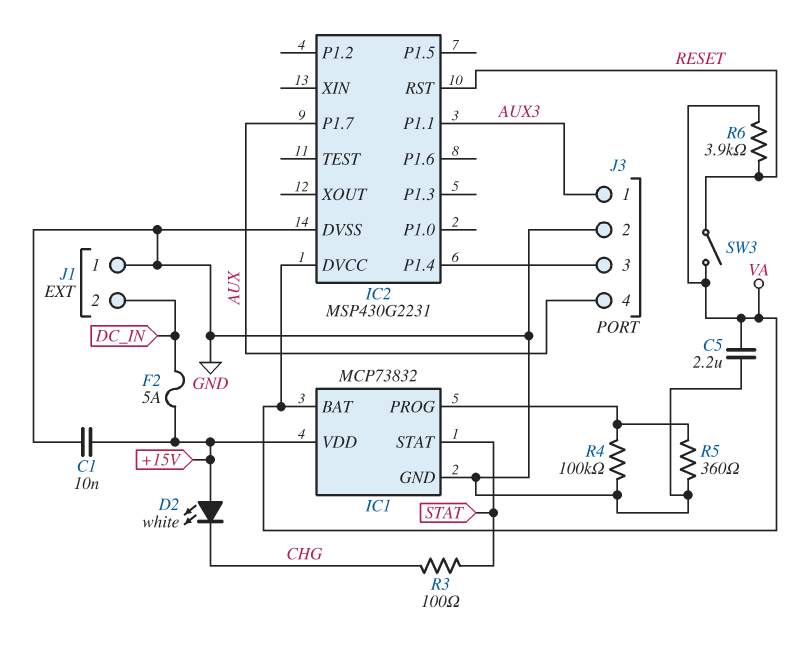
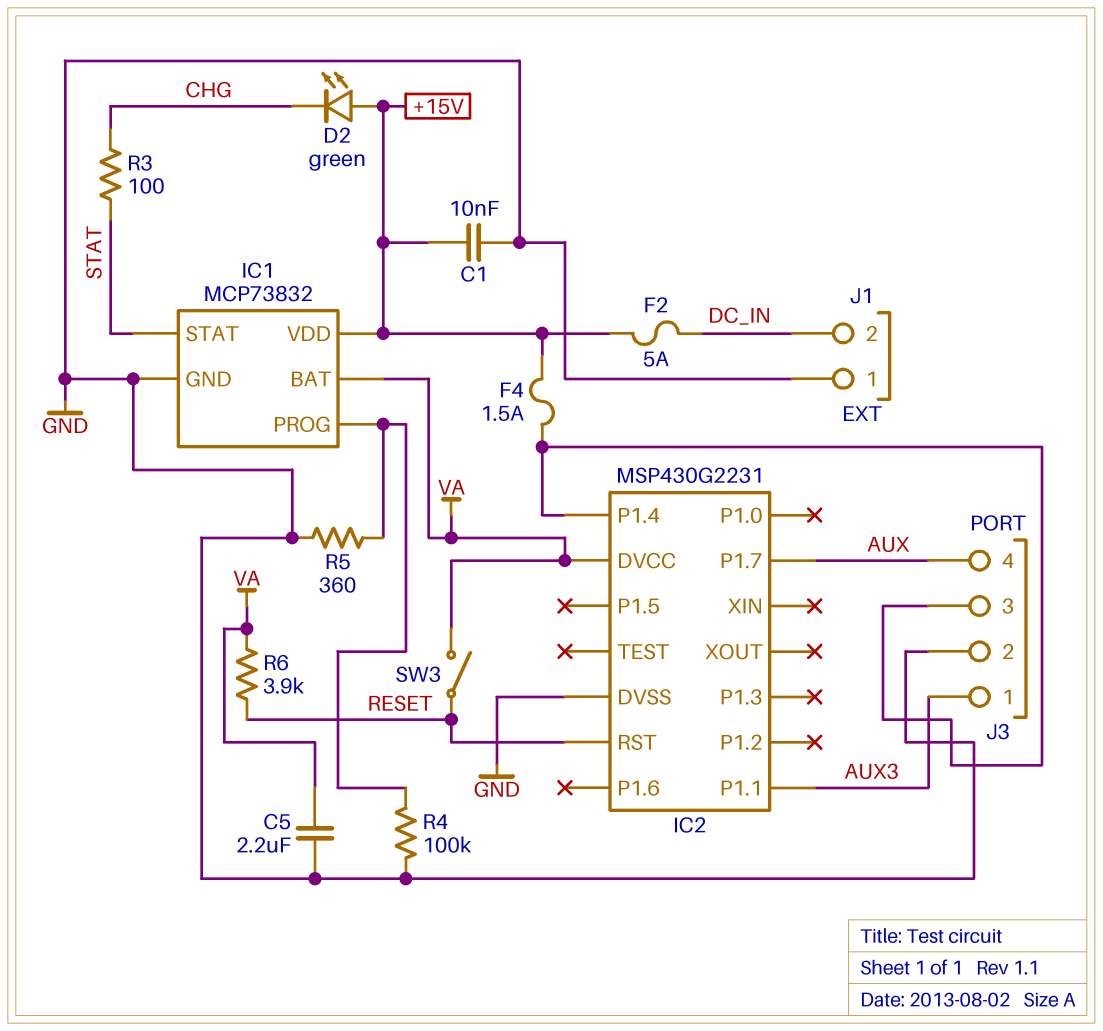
D2: LED white (A +15V, K CHG) -> LED green (A +15V, K CHG)
F4: none -> 1.5A (+15V, IC2/P1.4)

